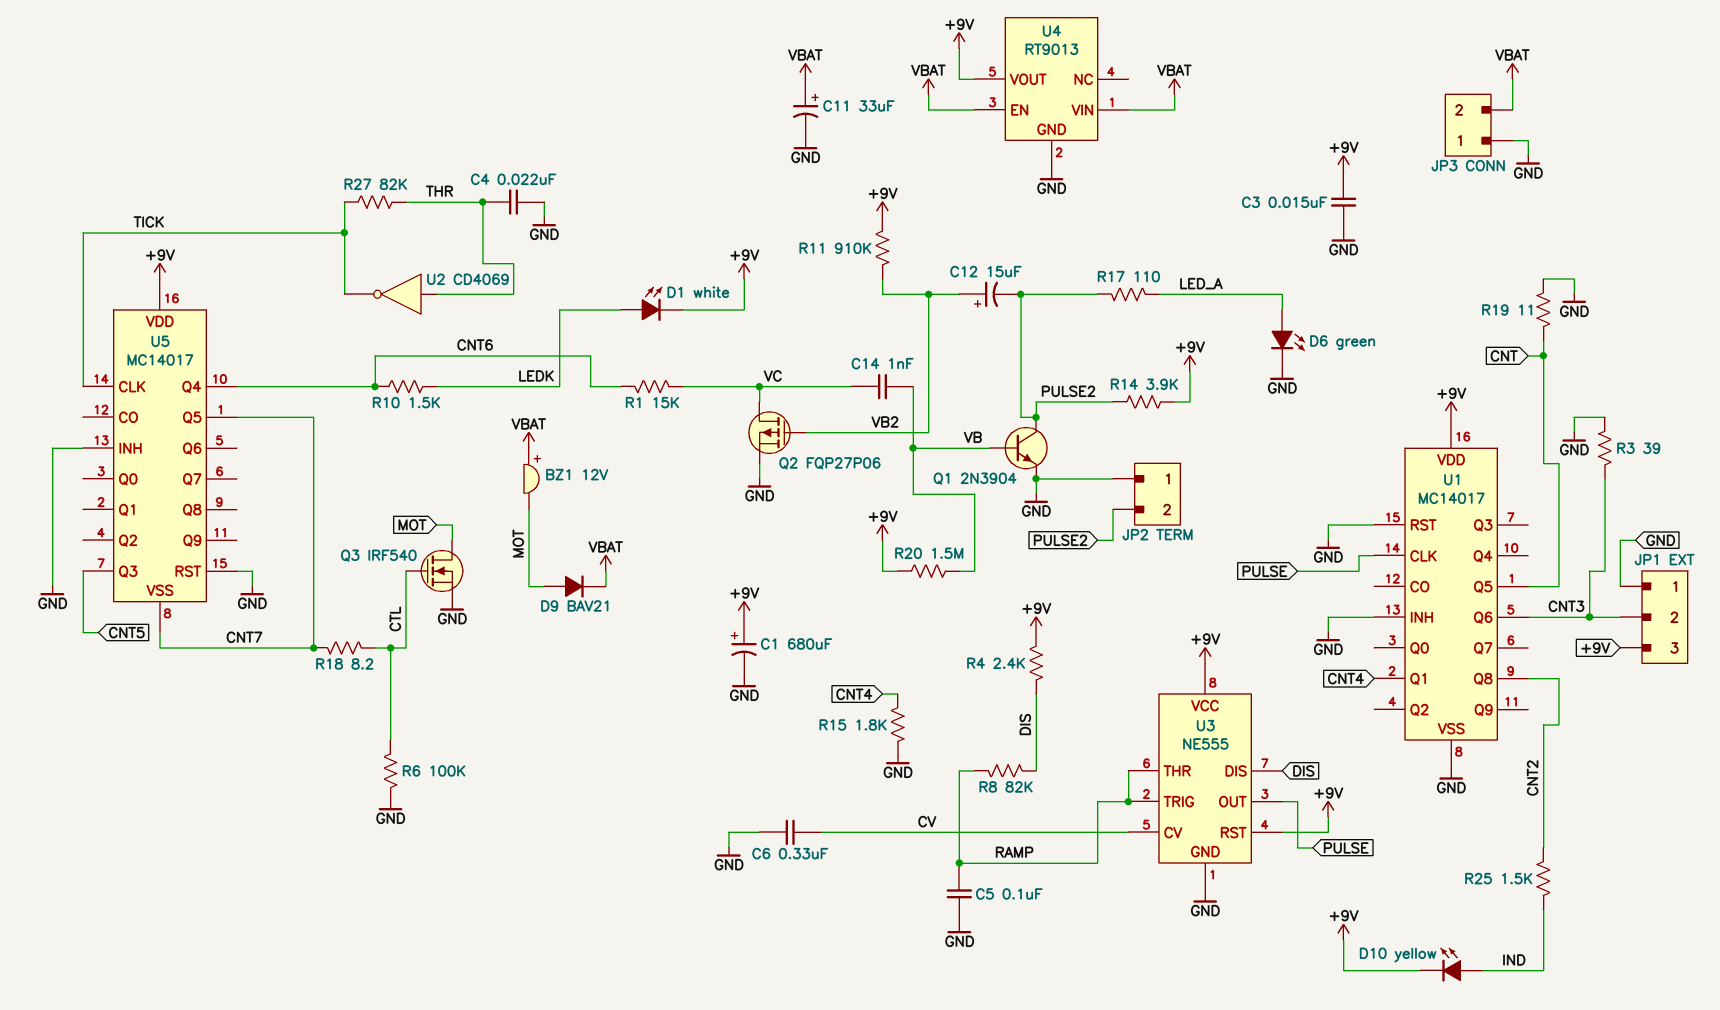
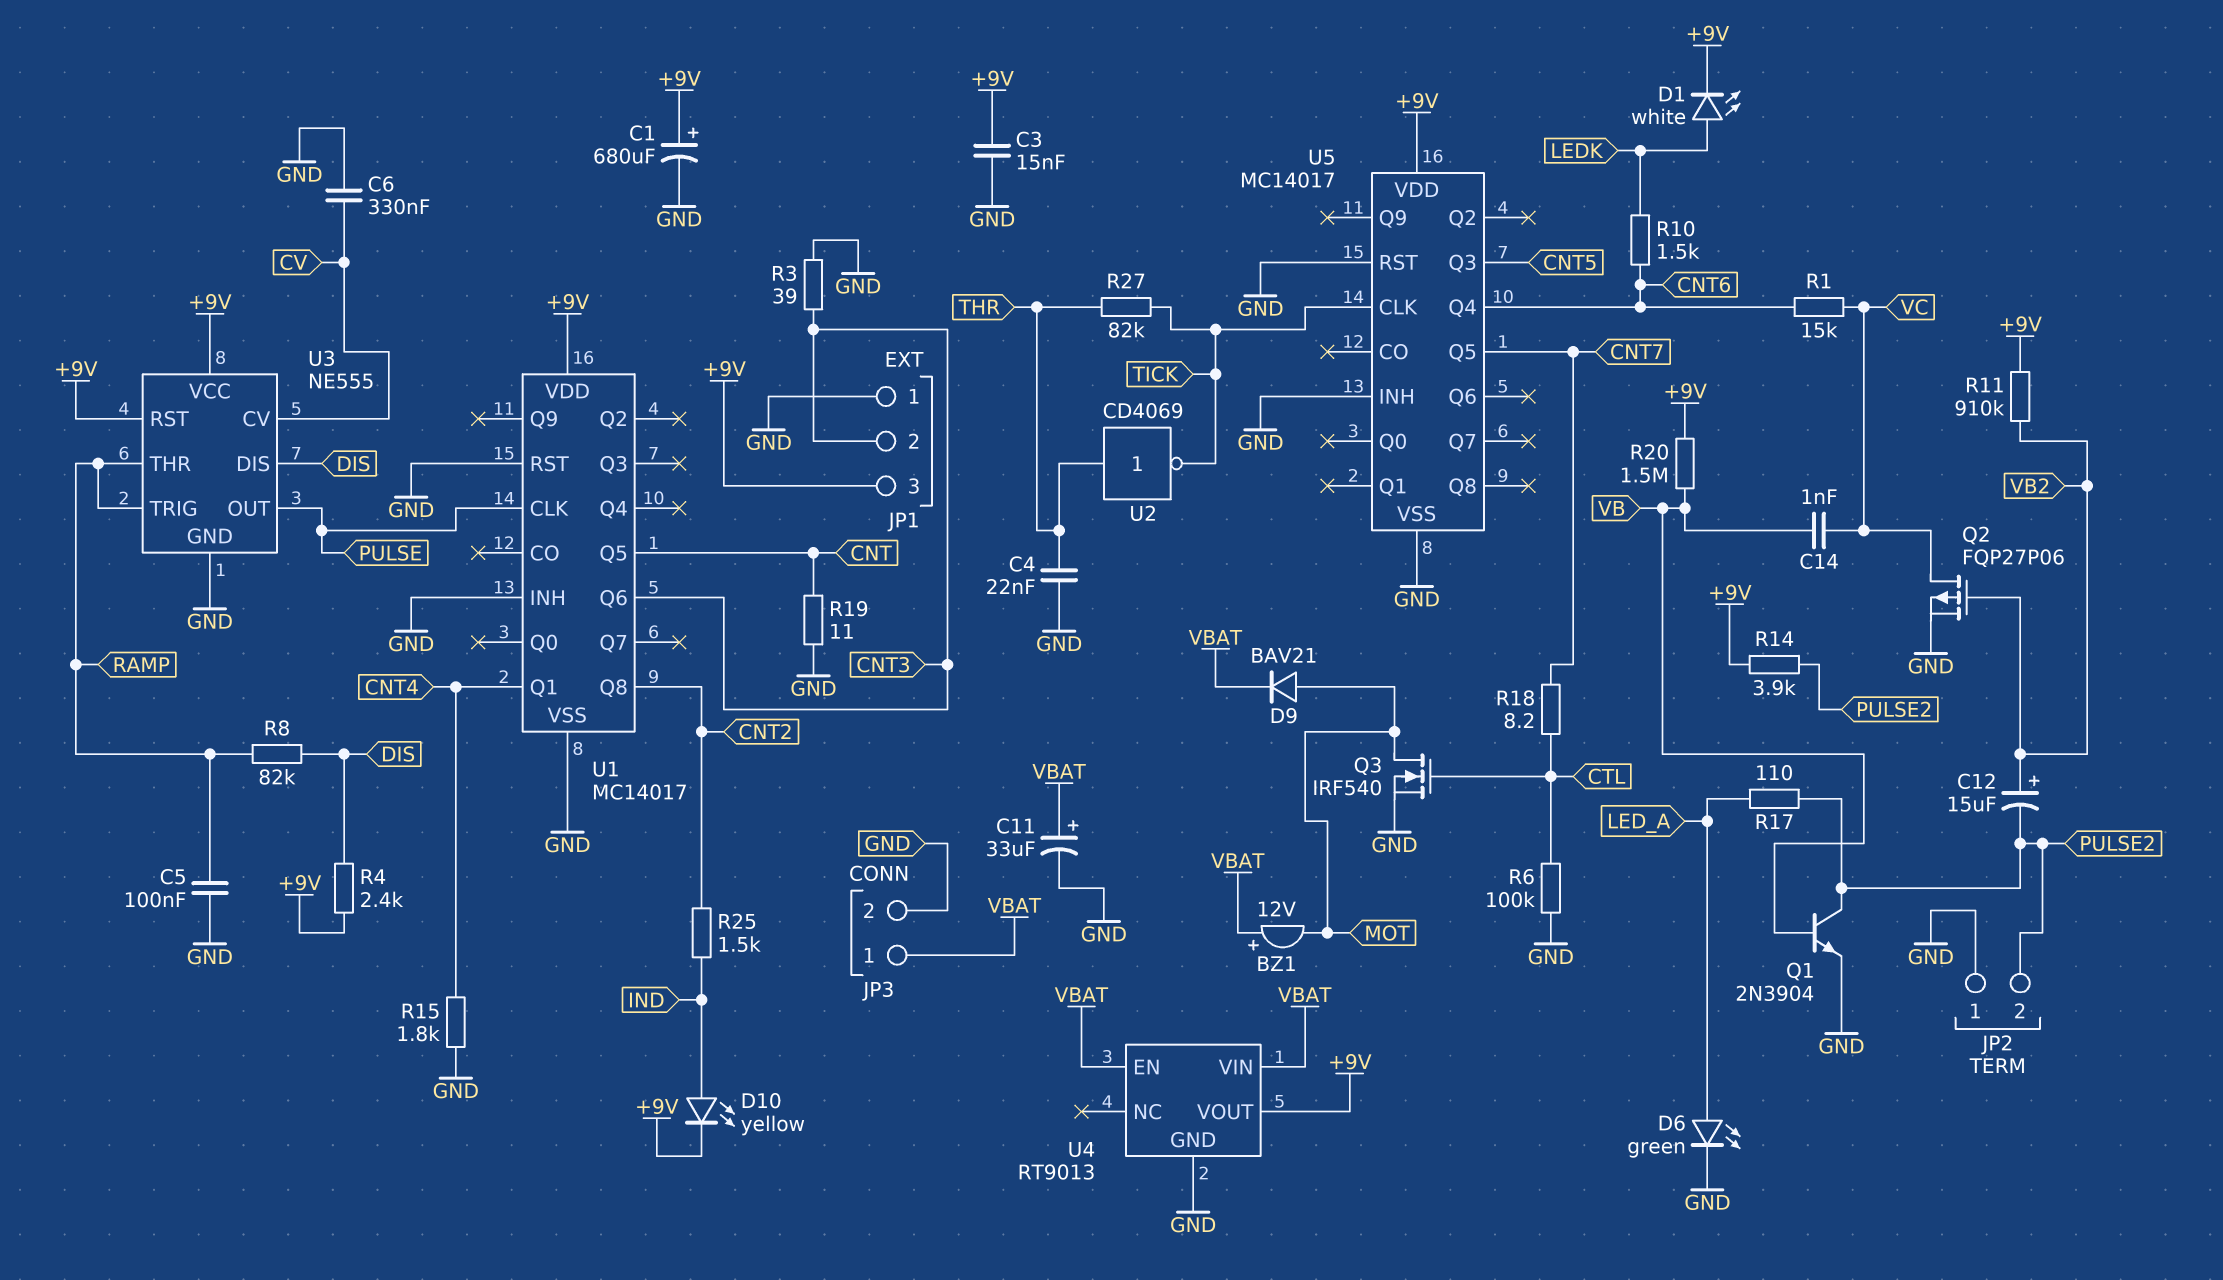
JP3 pin 1: GND -> VBAT
JP3 pin 2: VBAT -> GND
U5 pin VSS: CNT7 -> GND

